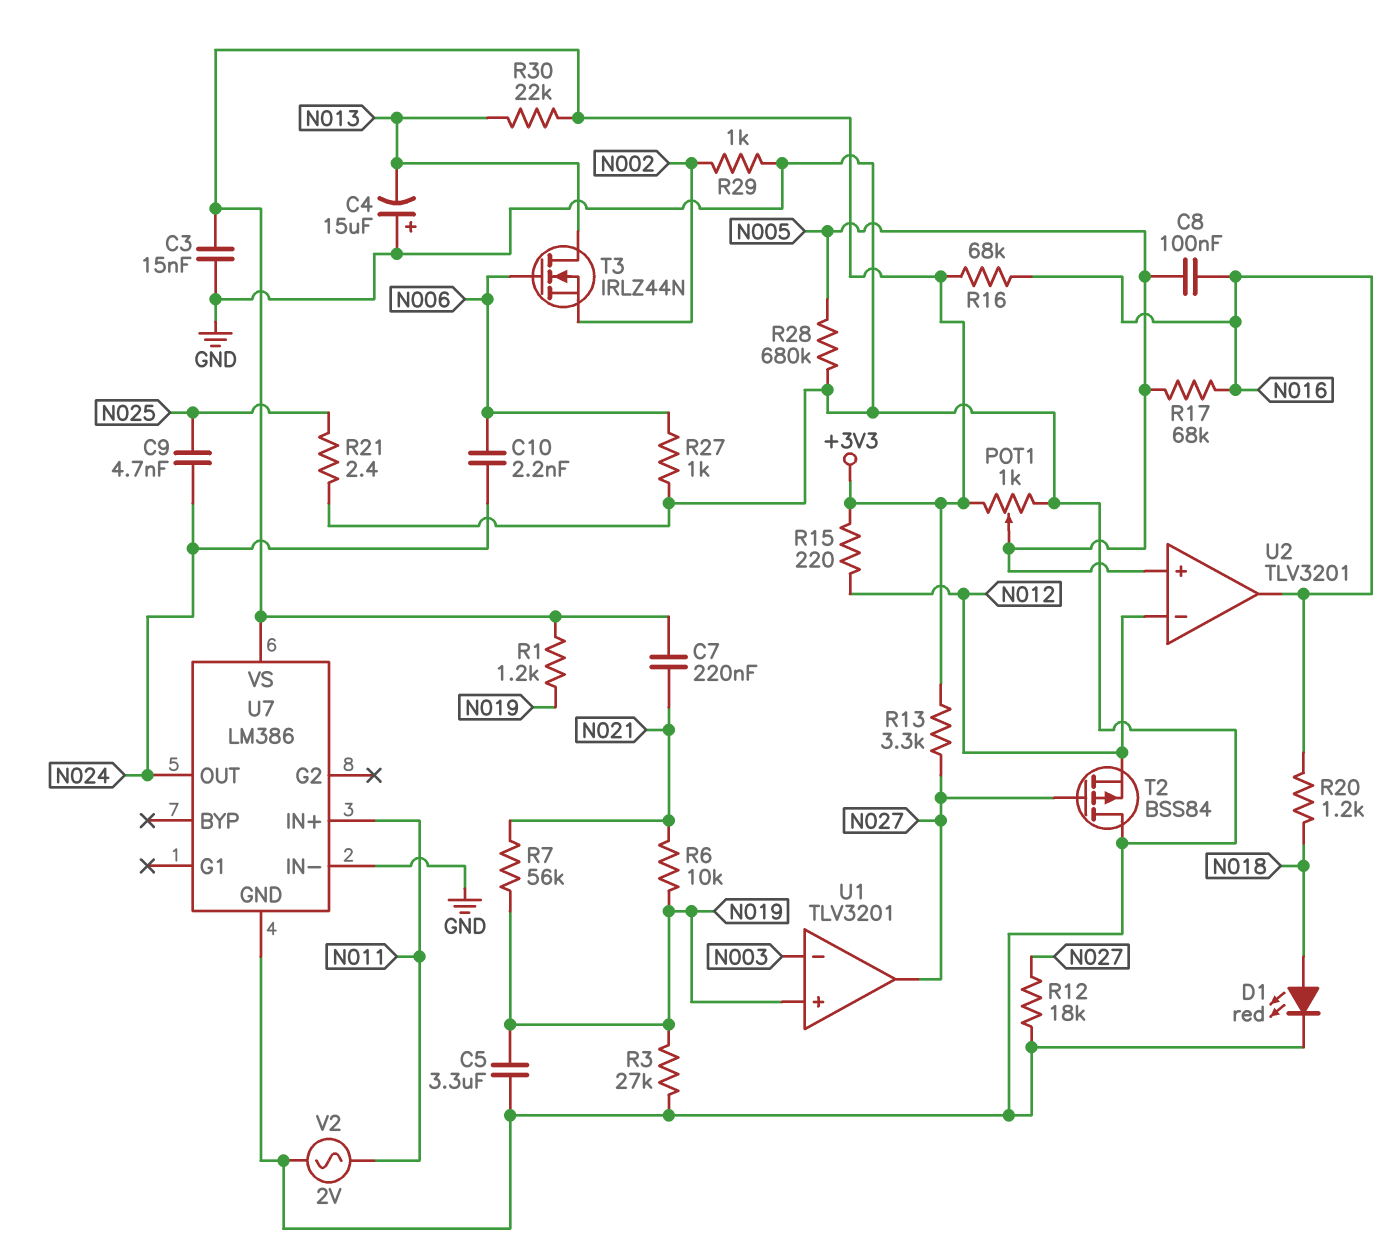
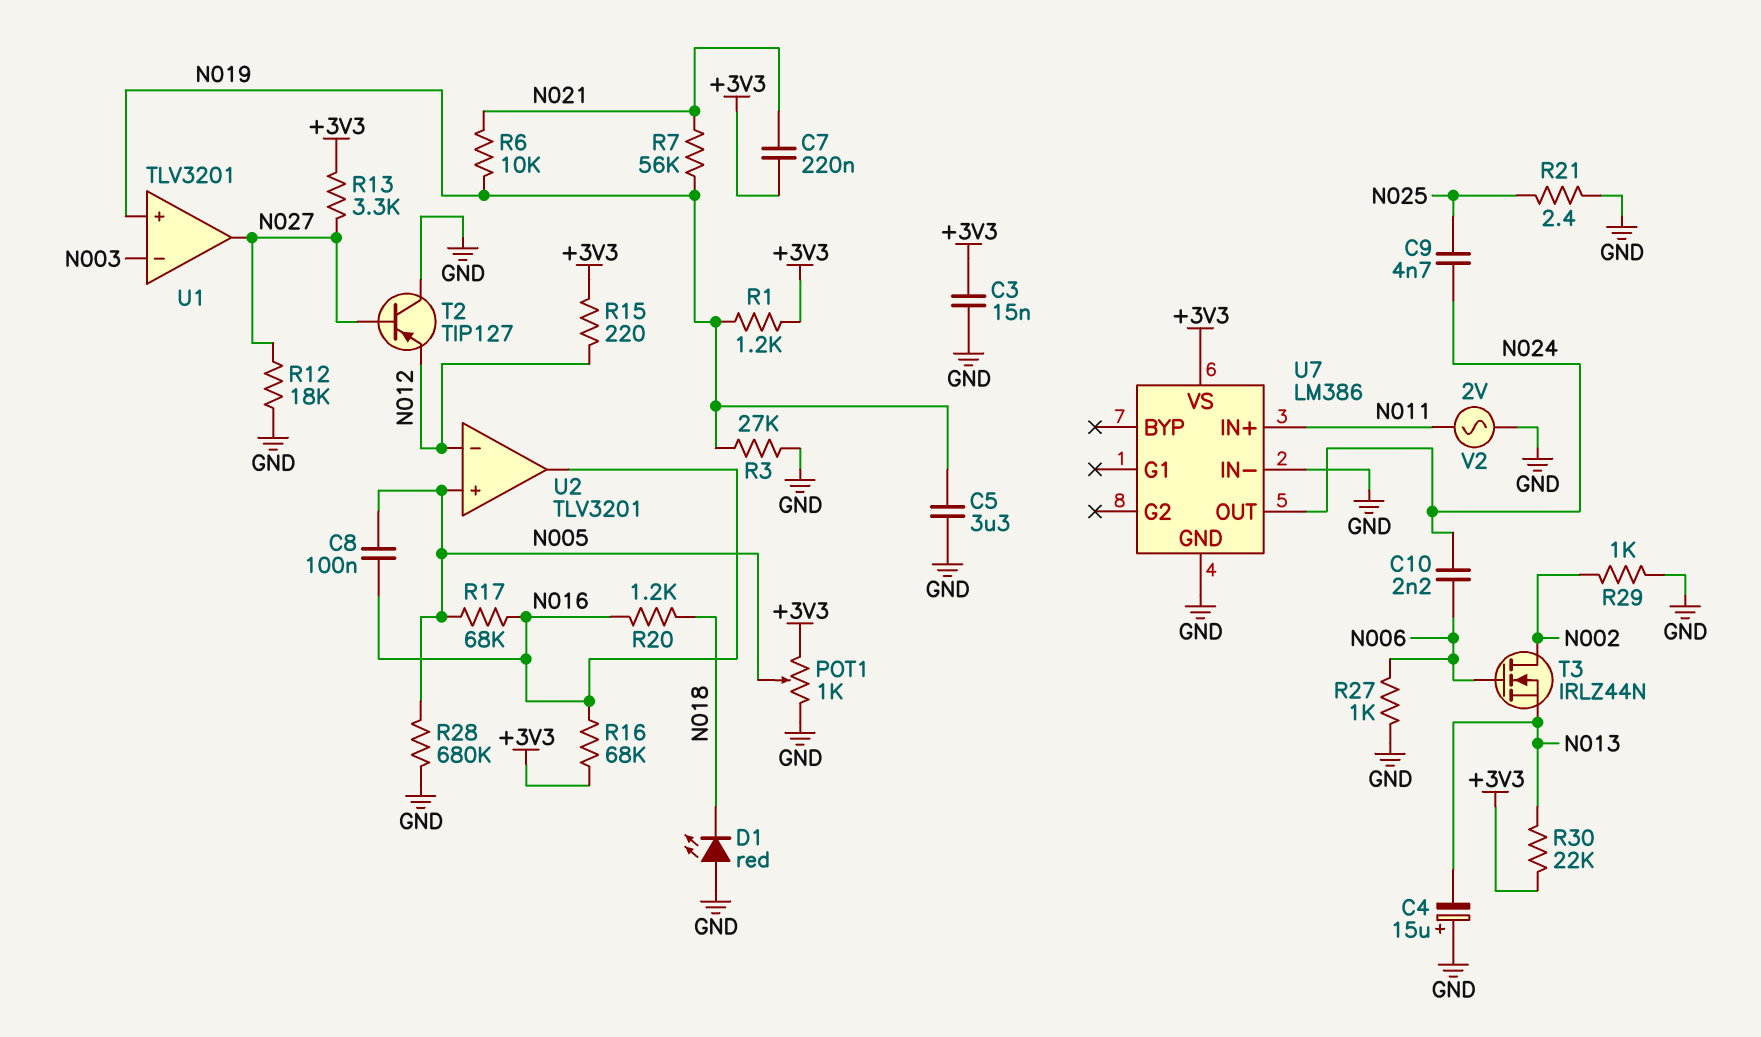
D1: LED red (A N018, K GND) -> LED red (A GND, K N018)
T2: PMOS BSS84 (G N027, D GND, S N012) -> PNP TIP127 (B N027, C GND, E N012)
T3: NMOS IRLZ44N (G N006, D N013, S N002) -> NMOS IRLZ44N (G N006, D N002, S N013)

